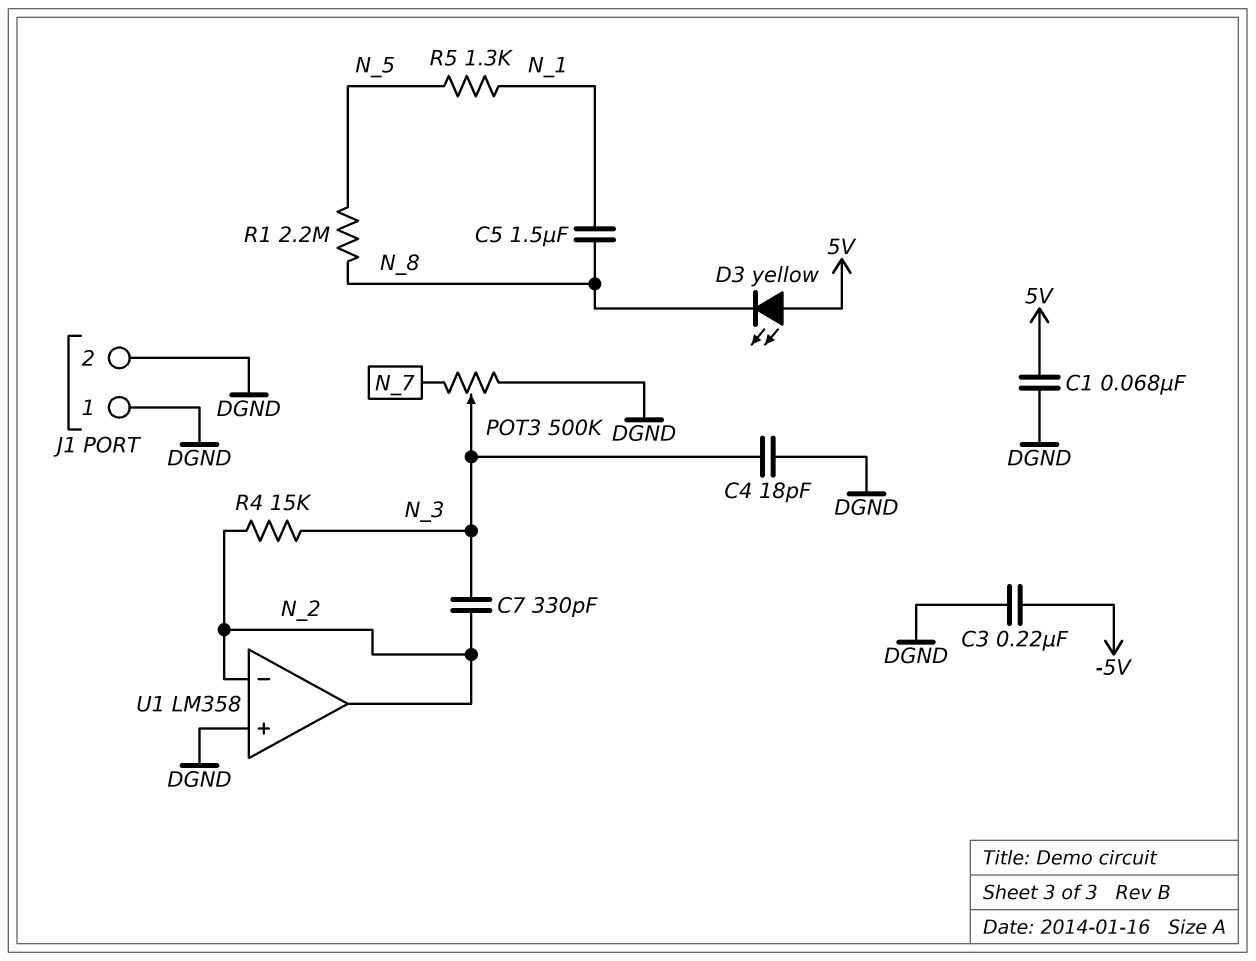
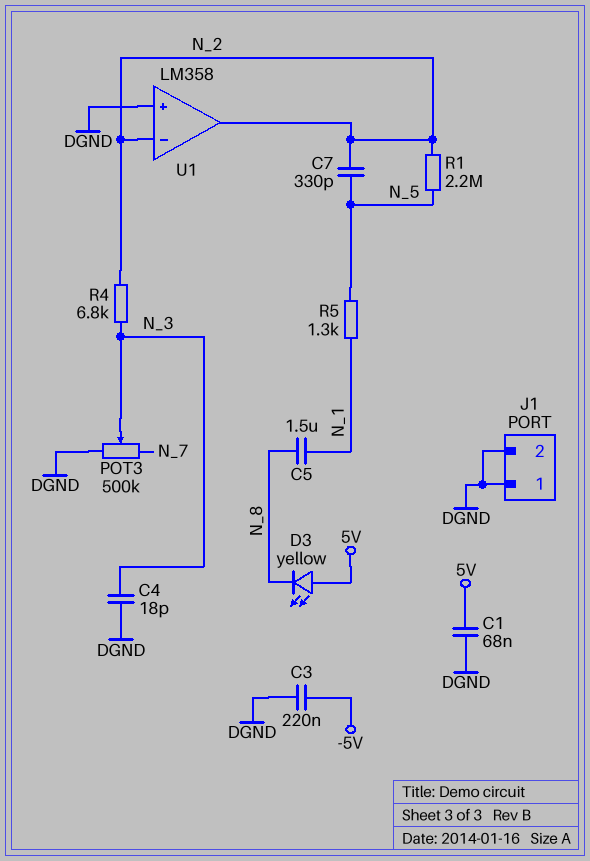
C7: 330pF (N_2, N_3) -> 330pF (N_2, N_5)
R1: 2.2M (N_5, N_8) -> 2.2M (N_2, N_5)
R4: 15k (N_2, N_3) -> 6.8k (N_2, N_3)

